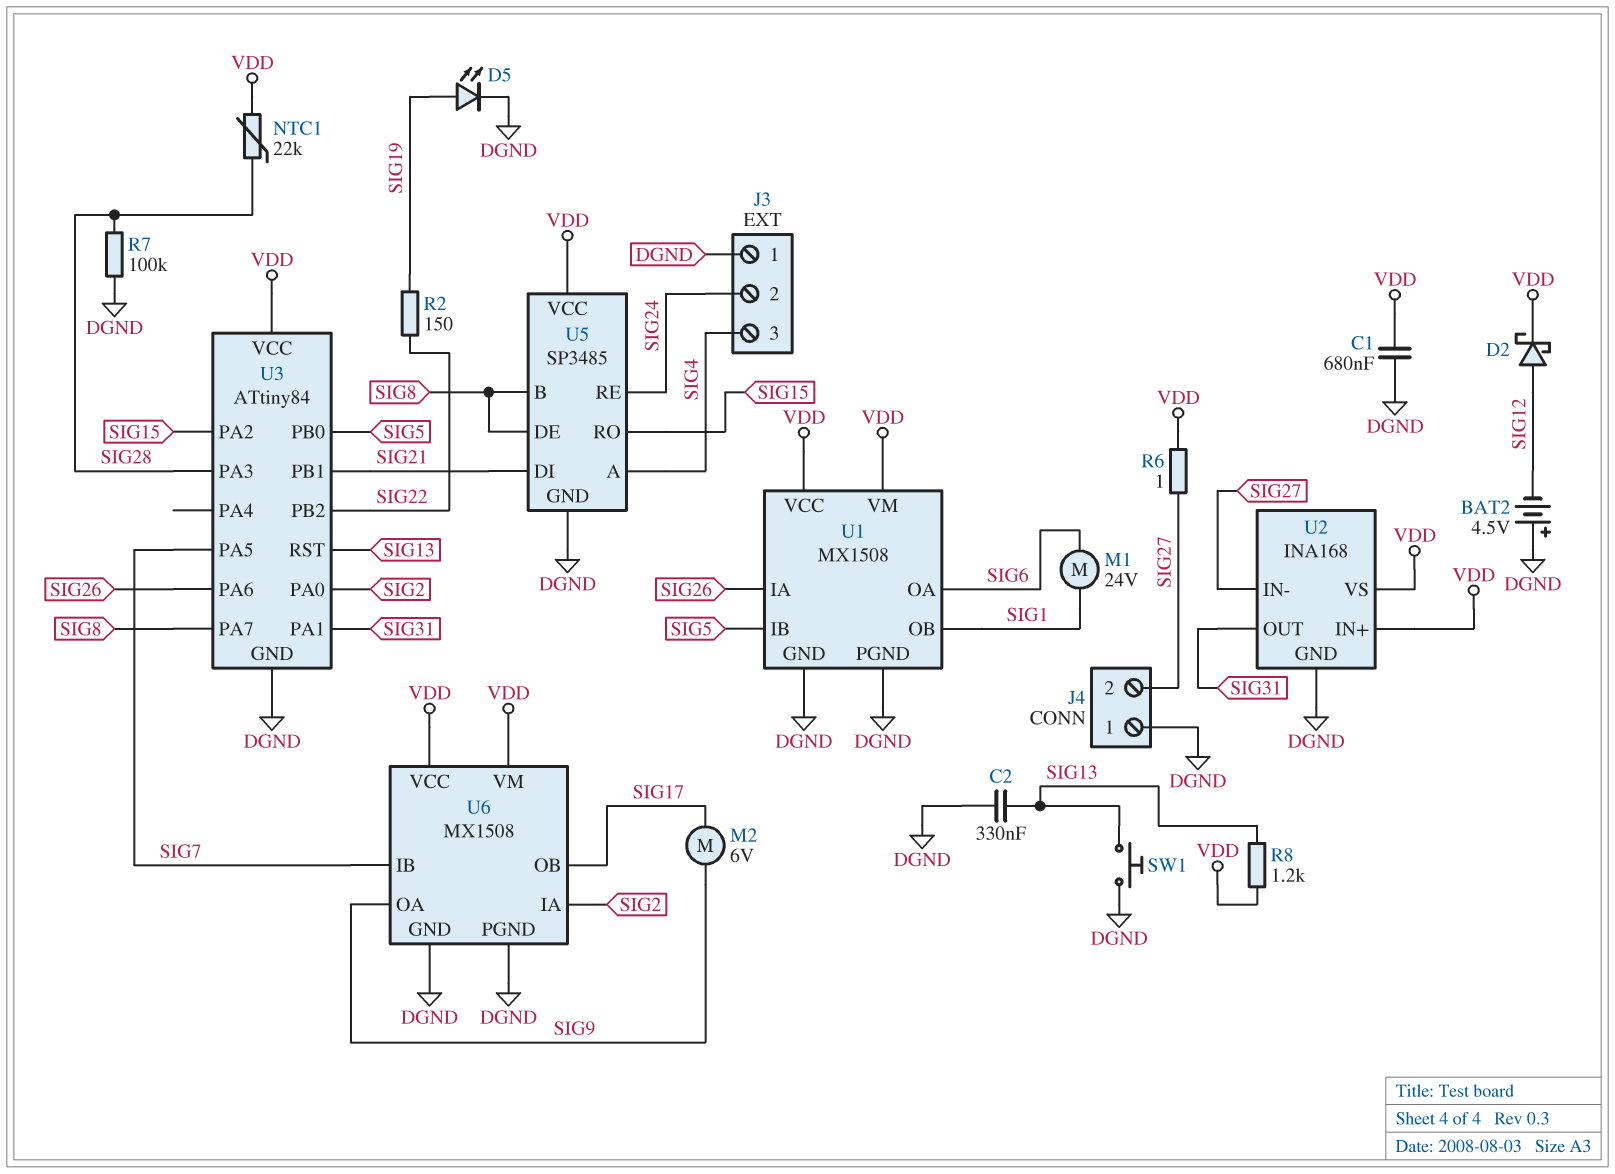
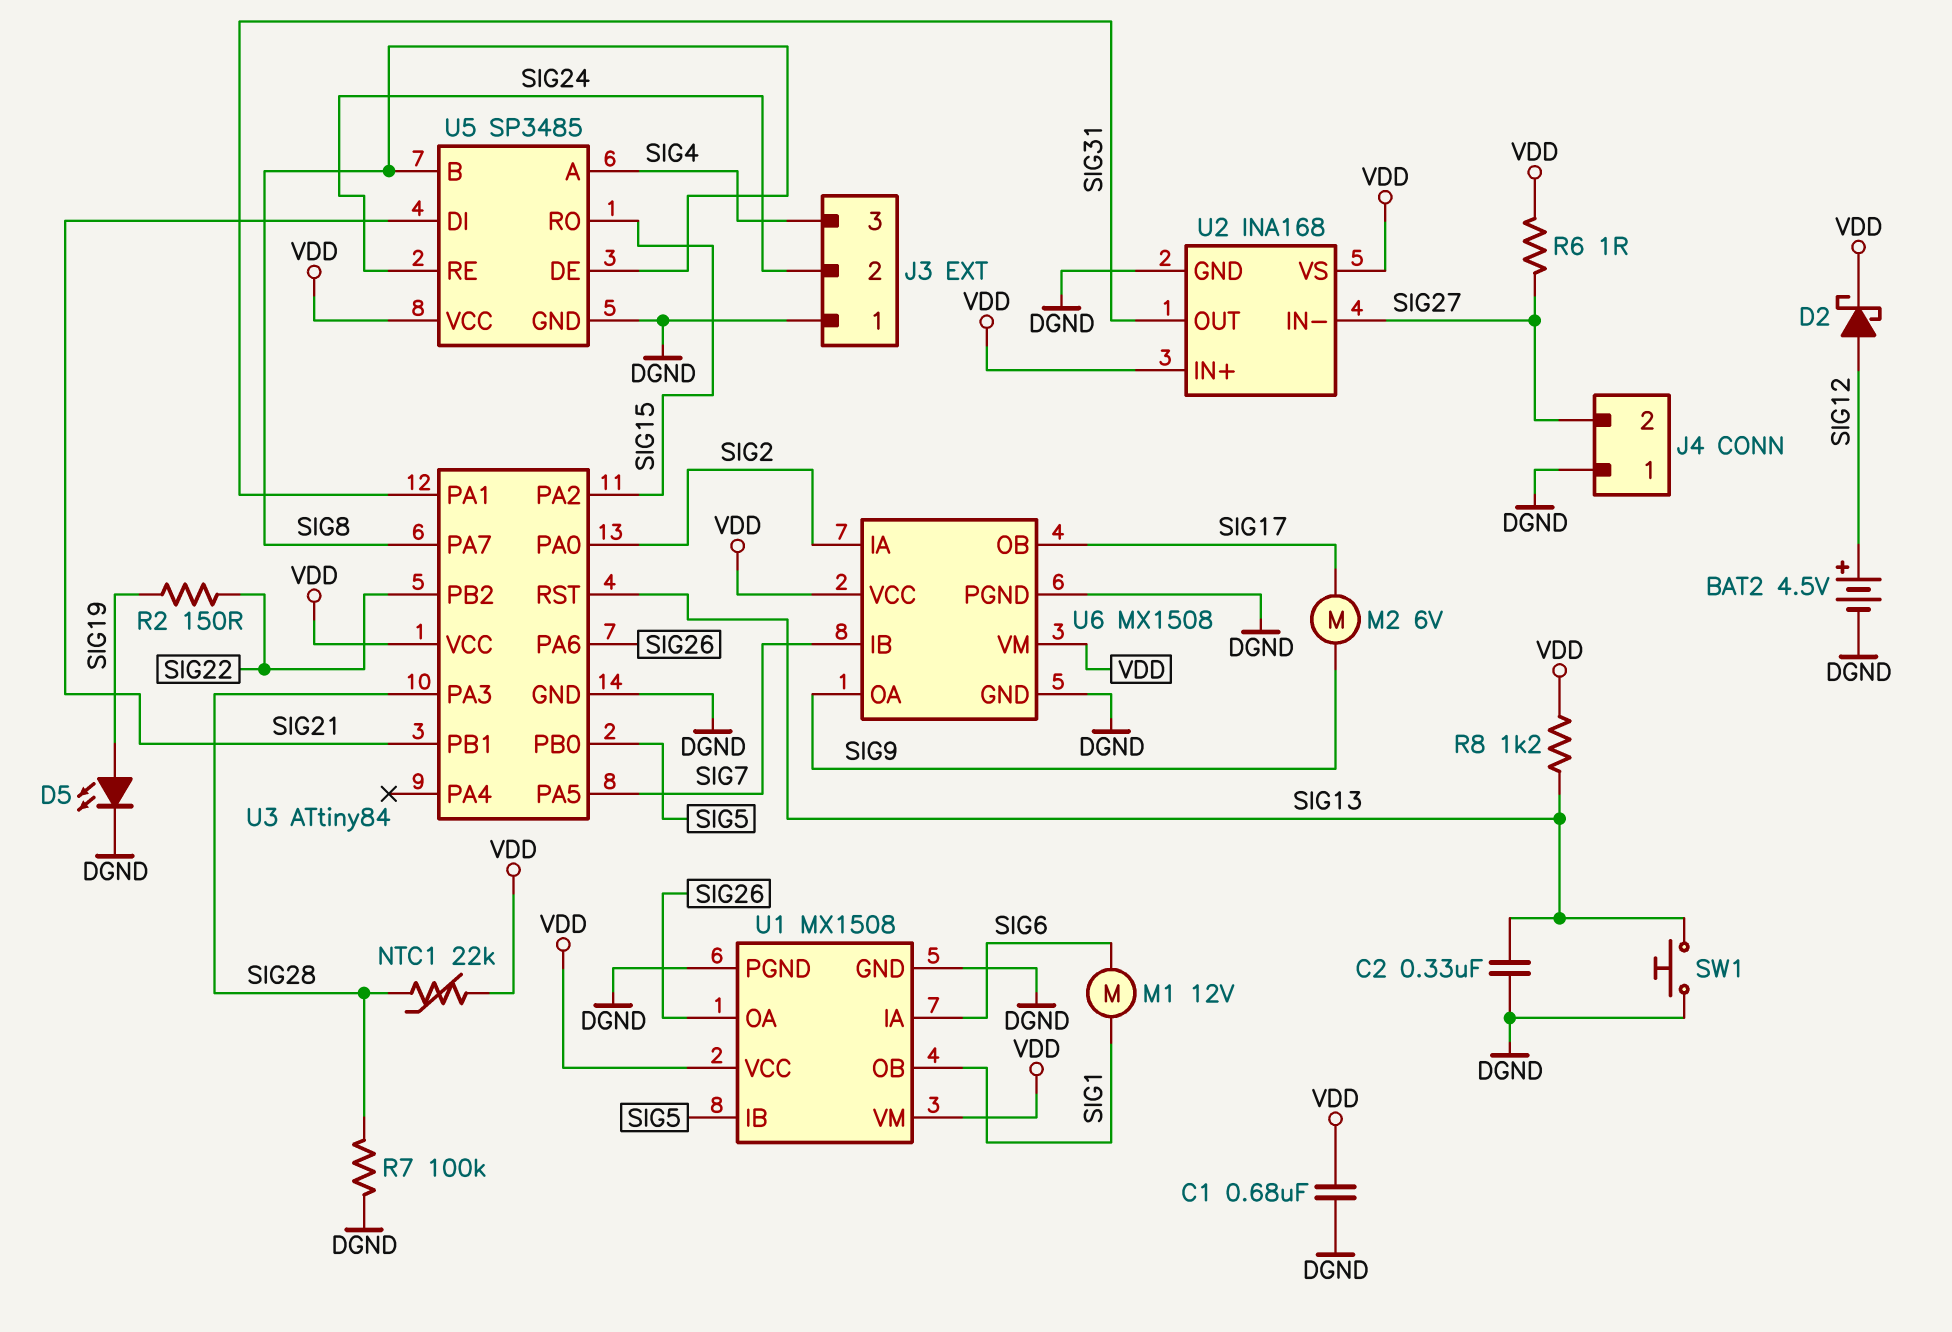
BAT2: 4.5V (plus DGND, minus SIG12) -> 4.5V (plus SIG12, minus DGND)
M1: motor 24V (SIG1, SIG6) -> motor 12V (SIG1, SIG6)
U1 pin IA: SIG26 -> SIG6
U1 pin OA: SIG6 -> SIG26

